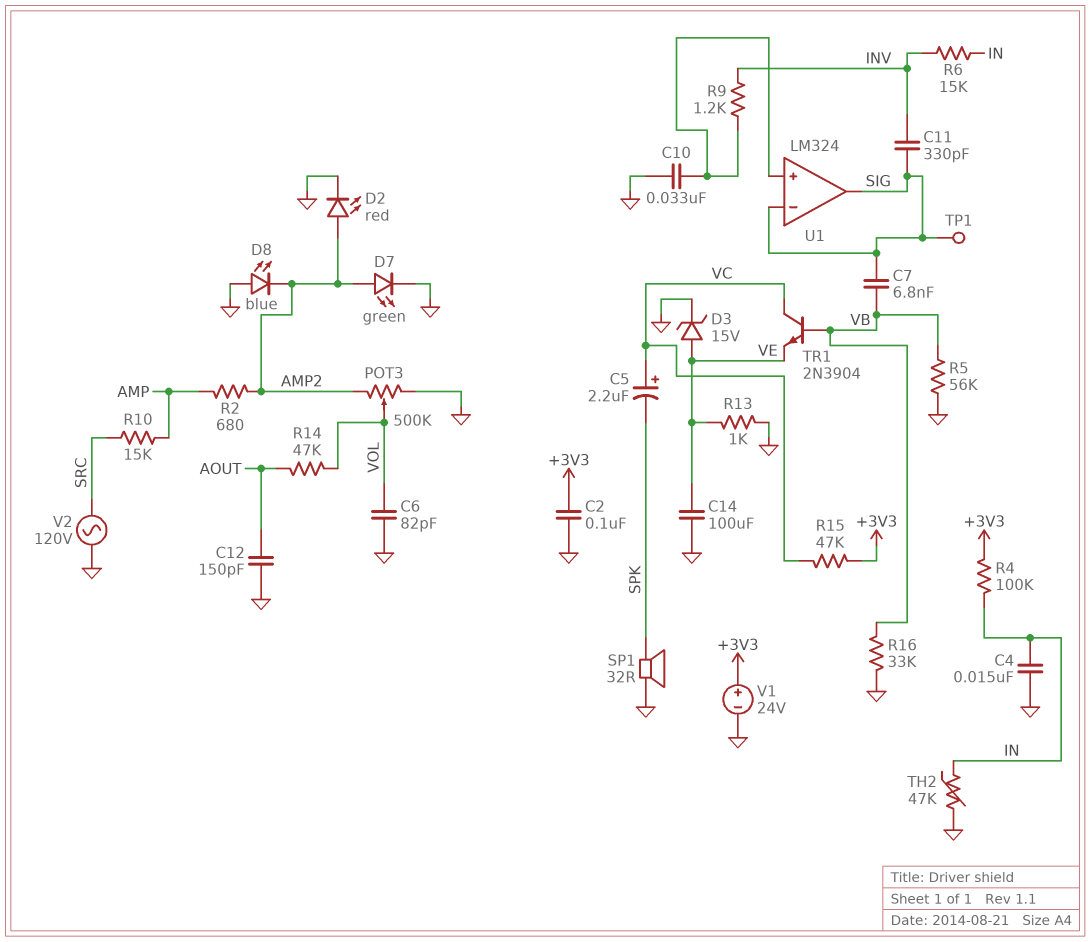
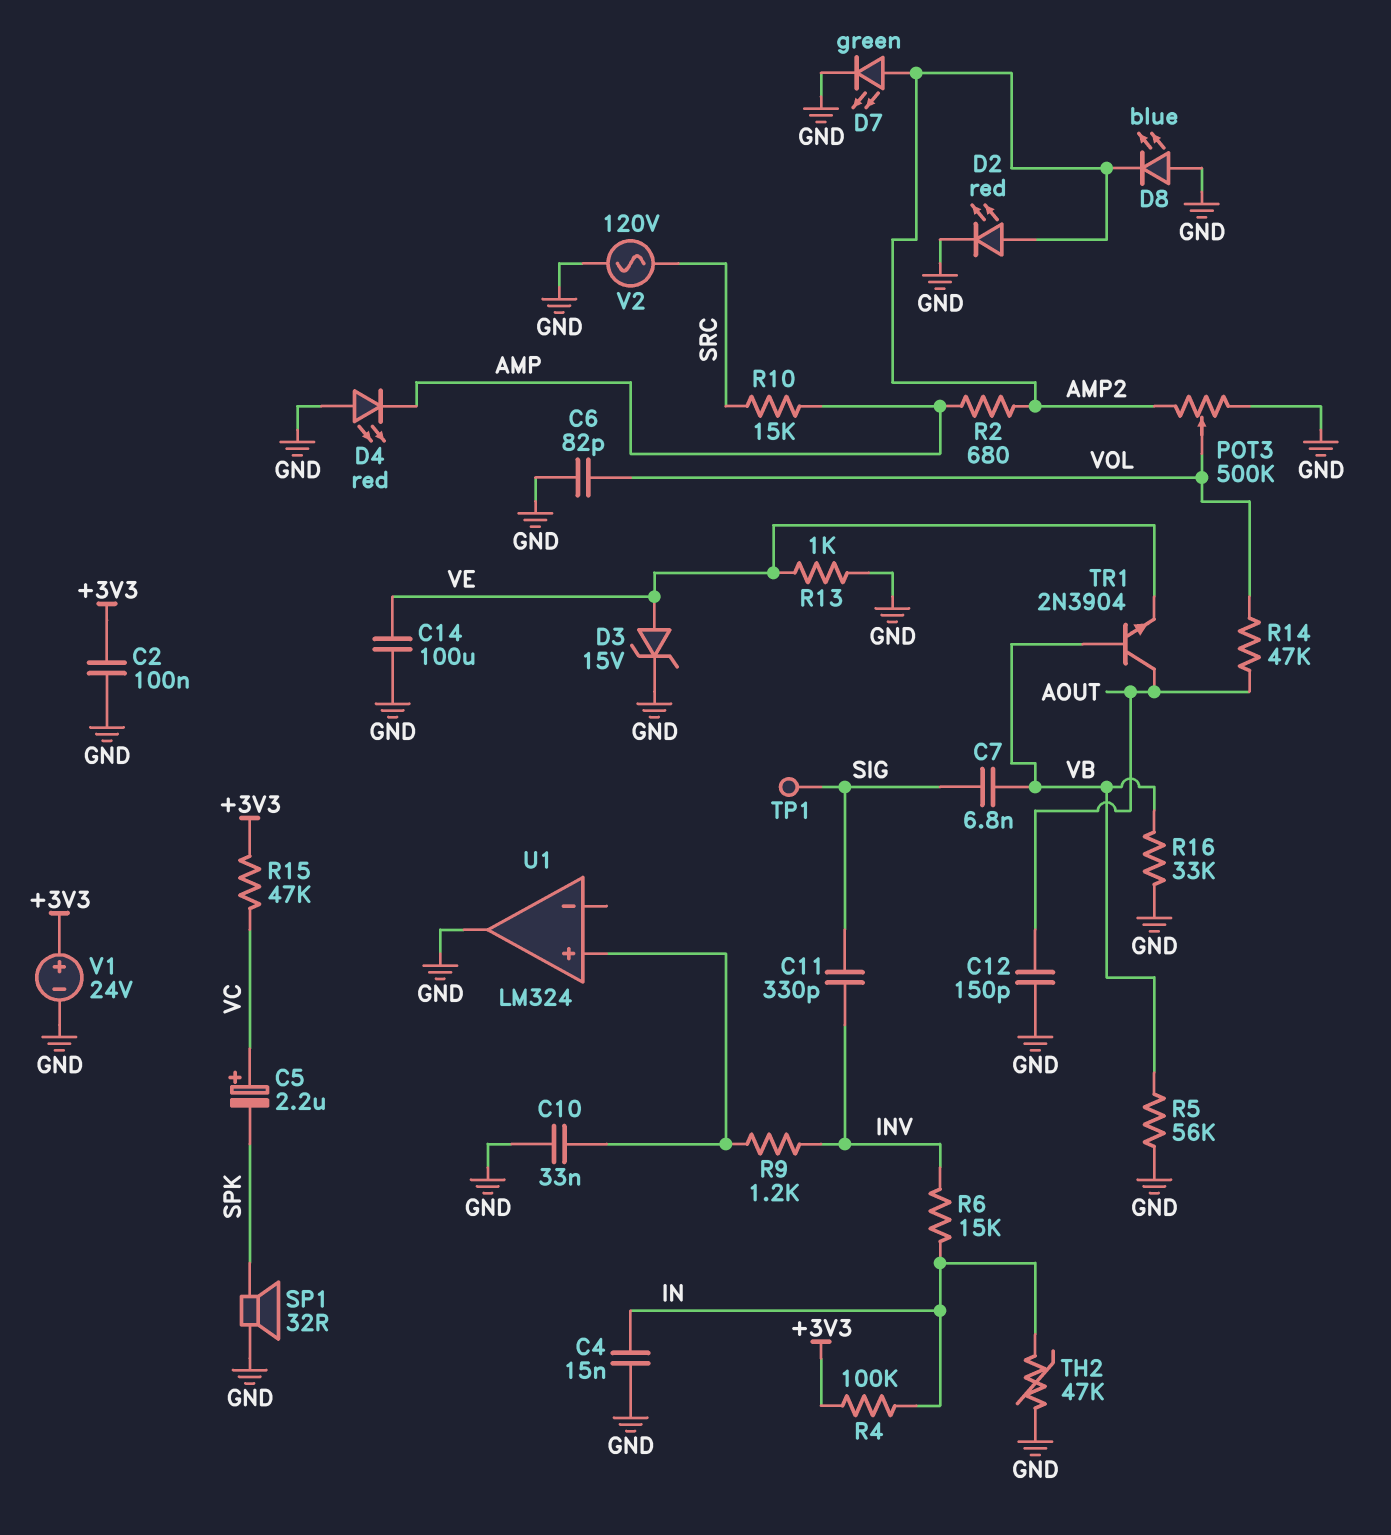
D4: none -> LED red (A GND, K AMP)
TR1: NPN 2N3904 (B VB, C VC, E VE) -> NPN 2N3904 (B VB, C AOUT, E VE)
U1 pin in-: SIG -> none
U1 pin out: SIG -> GND

